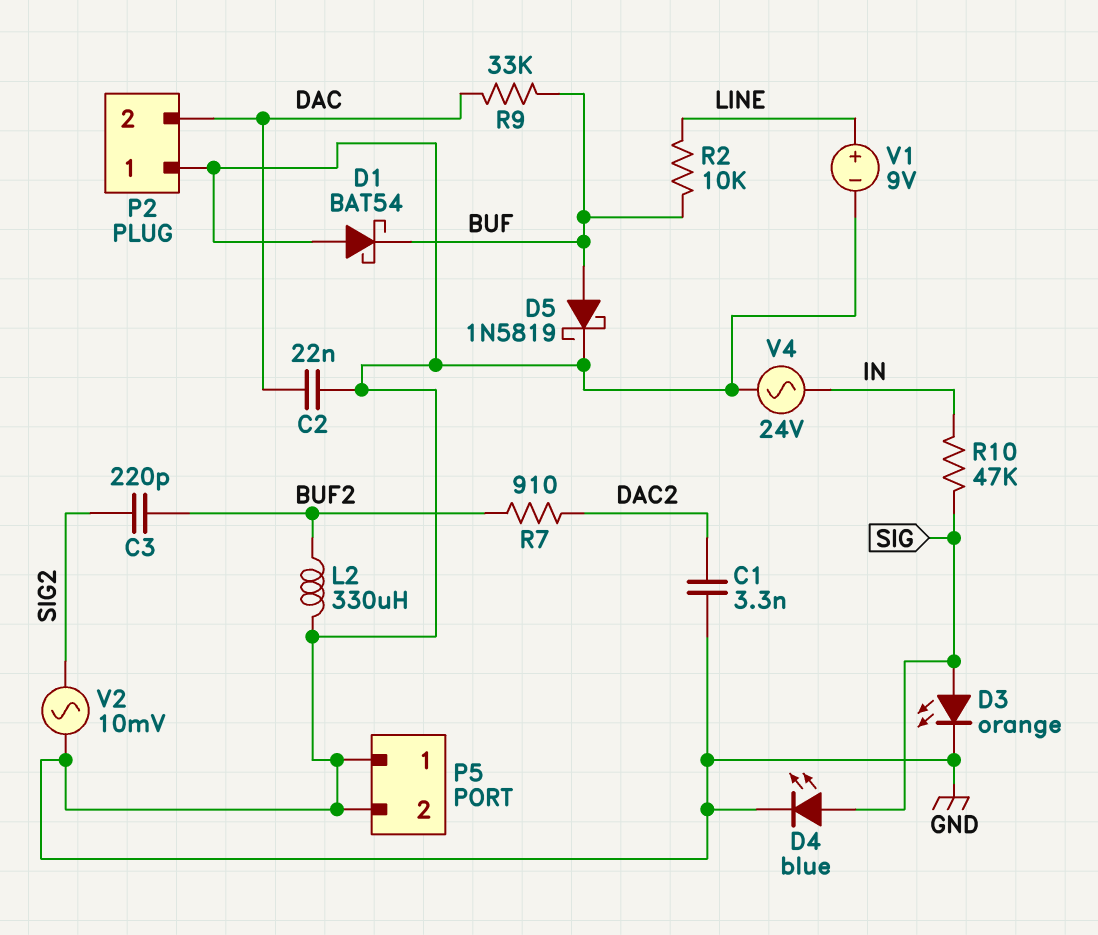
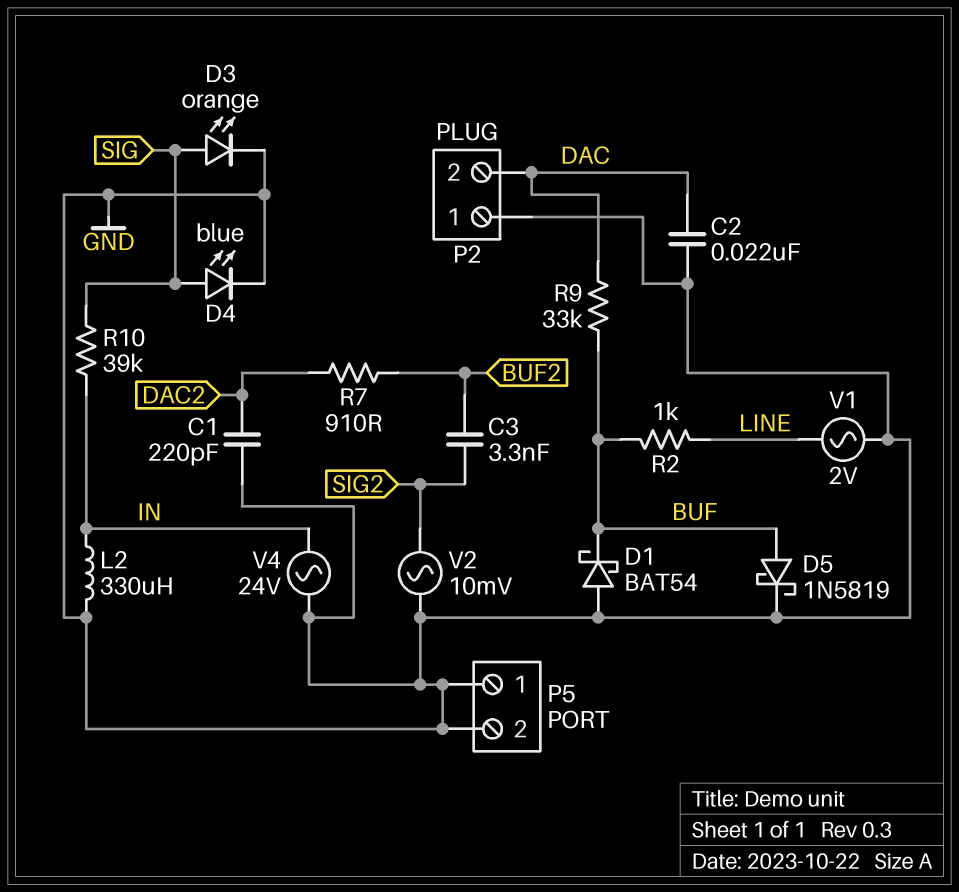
C1: 3.3nF (DAC2, GND) -> 220pF (DAC2, GND)
C3: 220pF (BUF2, SIG2) -> 3.3nF (BUF2, SIG2)
L2: 330uH (BUF2, GND) -> 330uH (GND, IN)
R2: 10k (BUF, LINE) -> 1k (BUF, LINE)
R10: 47k (IN, SIG) -> 39k (IN, SIG)
V1: 9V (plus LINE, minus GND) -> AC 2V (GND, LINE)

